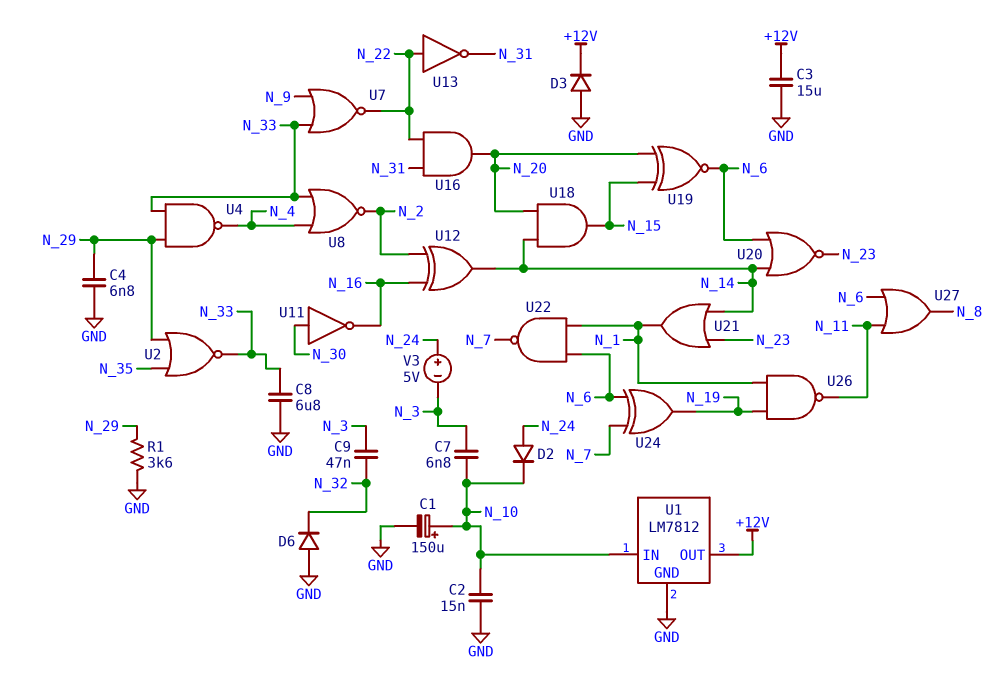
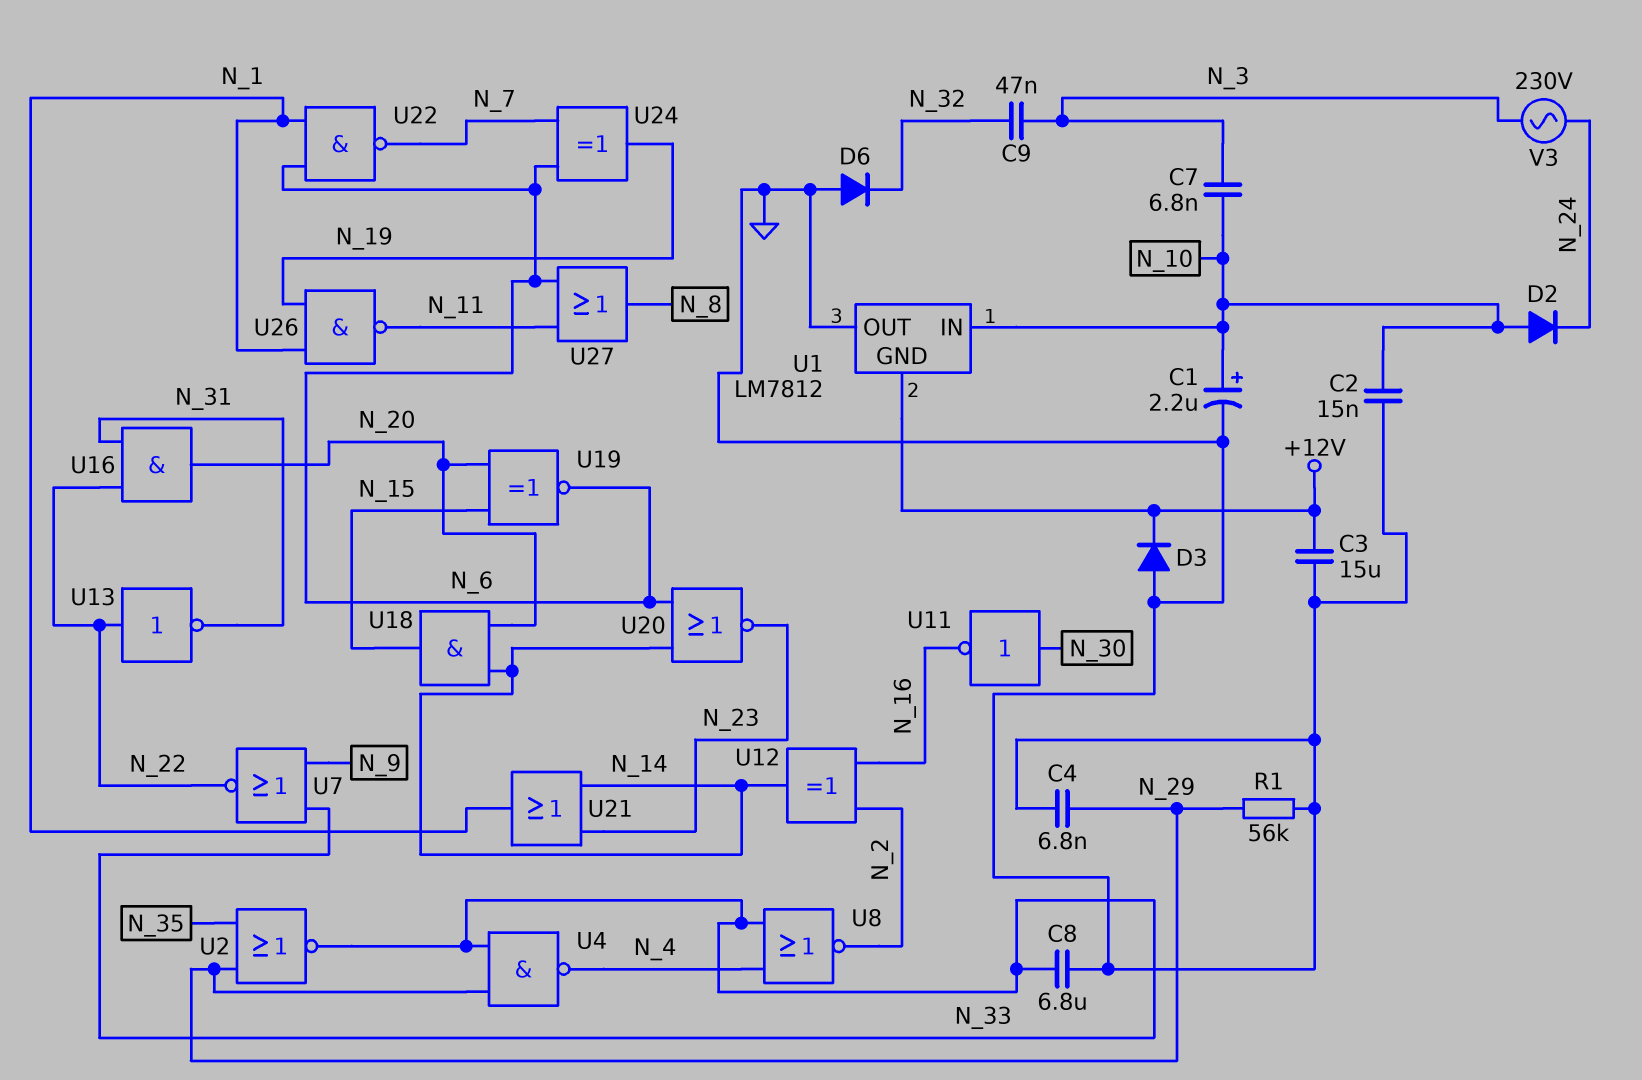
C1: 150uF (plus N_10, minus GND) -> 2.2uF (plus N_10, minus GND)
D2: diode (A N_24, K N_10) -> diode (A N_10, K N_24)
R1: 3.6k (GND, N_29) -> 56k (GND, N_29)
U1 pin GND: GND -> +12V
U1 pin OUT: +12V -> GND
V3: 5V (plus N_24, minus N_3) -> AC 230V (N_3, N_24)

